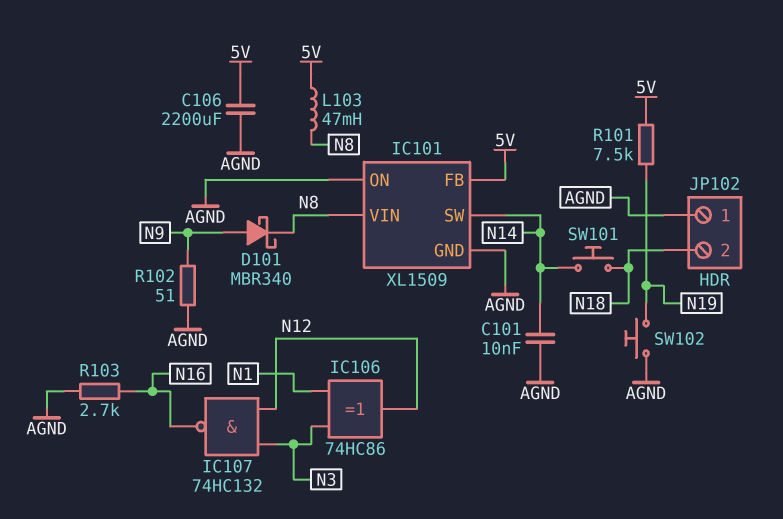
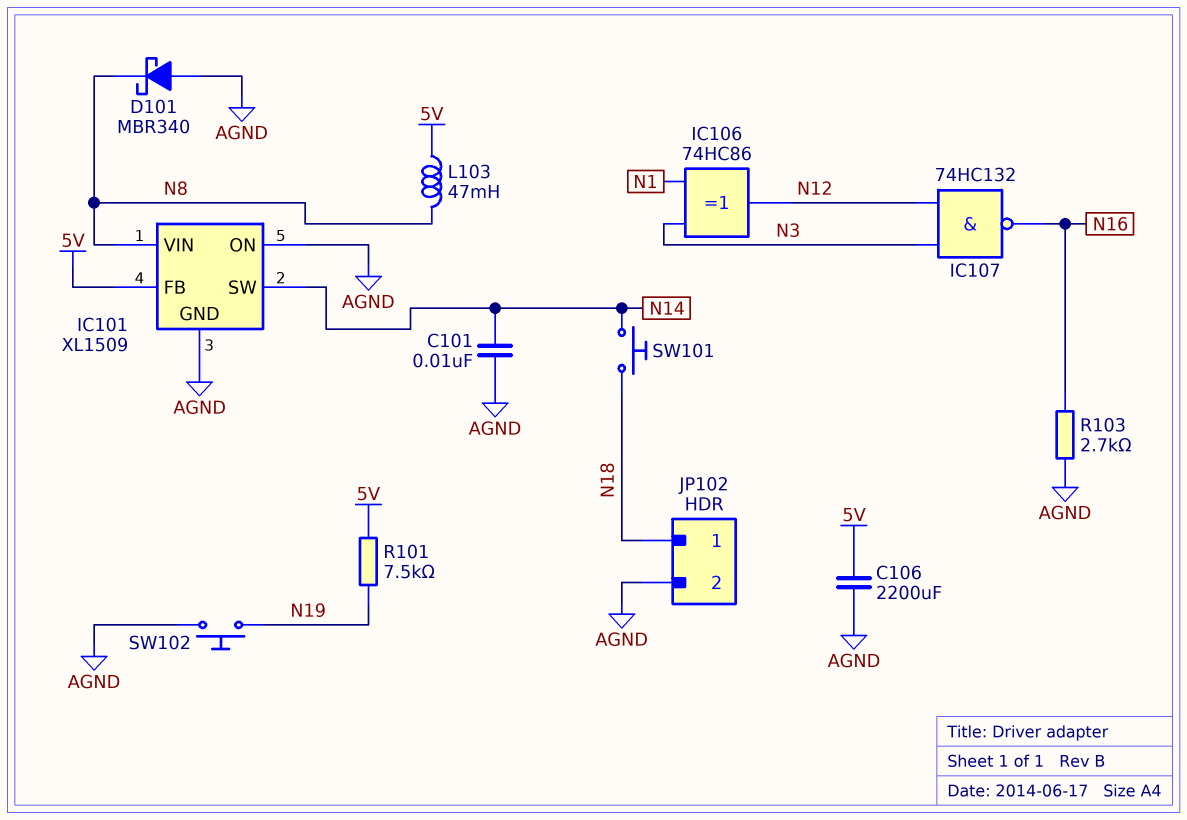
D101: schottky MBR340 (A N9, K N8) -> schottky MBR340 (A AGND, K N8)
JP102 pin 1: AGND -> N18
JP102 pin 2: N18 -> AGND
R102: 51 (AGND, N9) -> none

